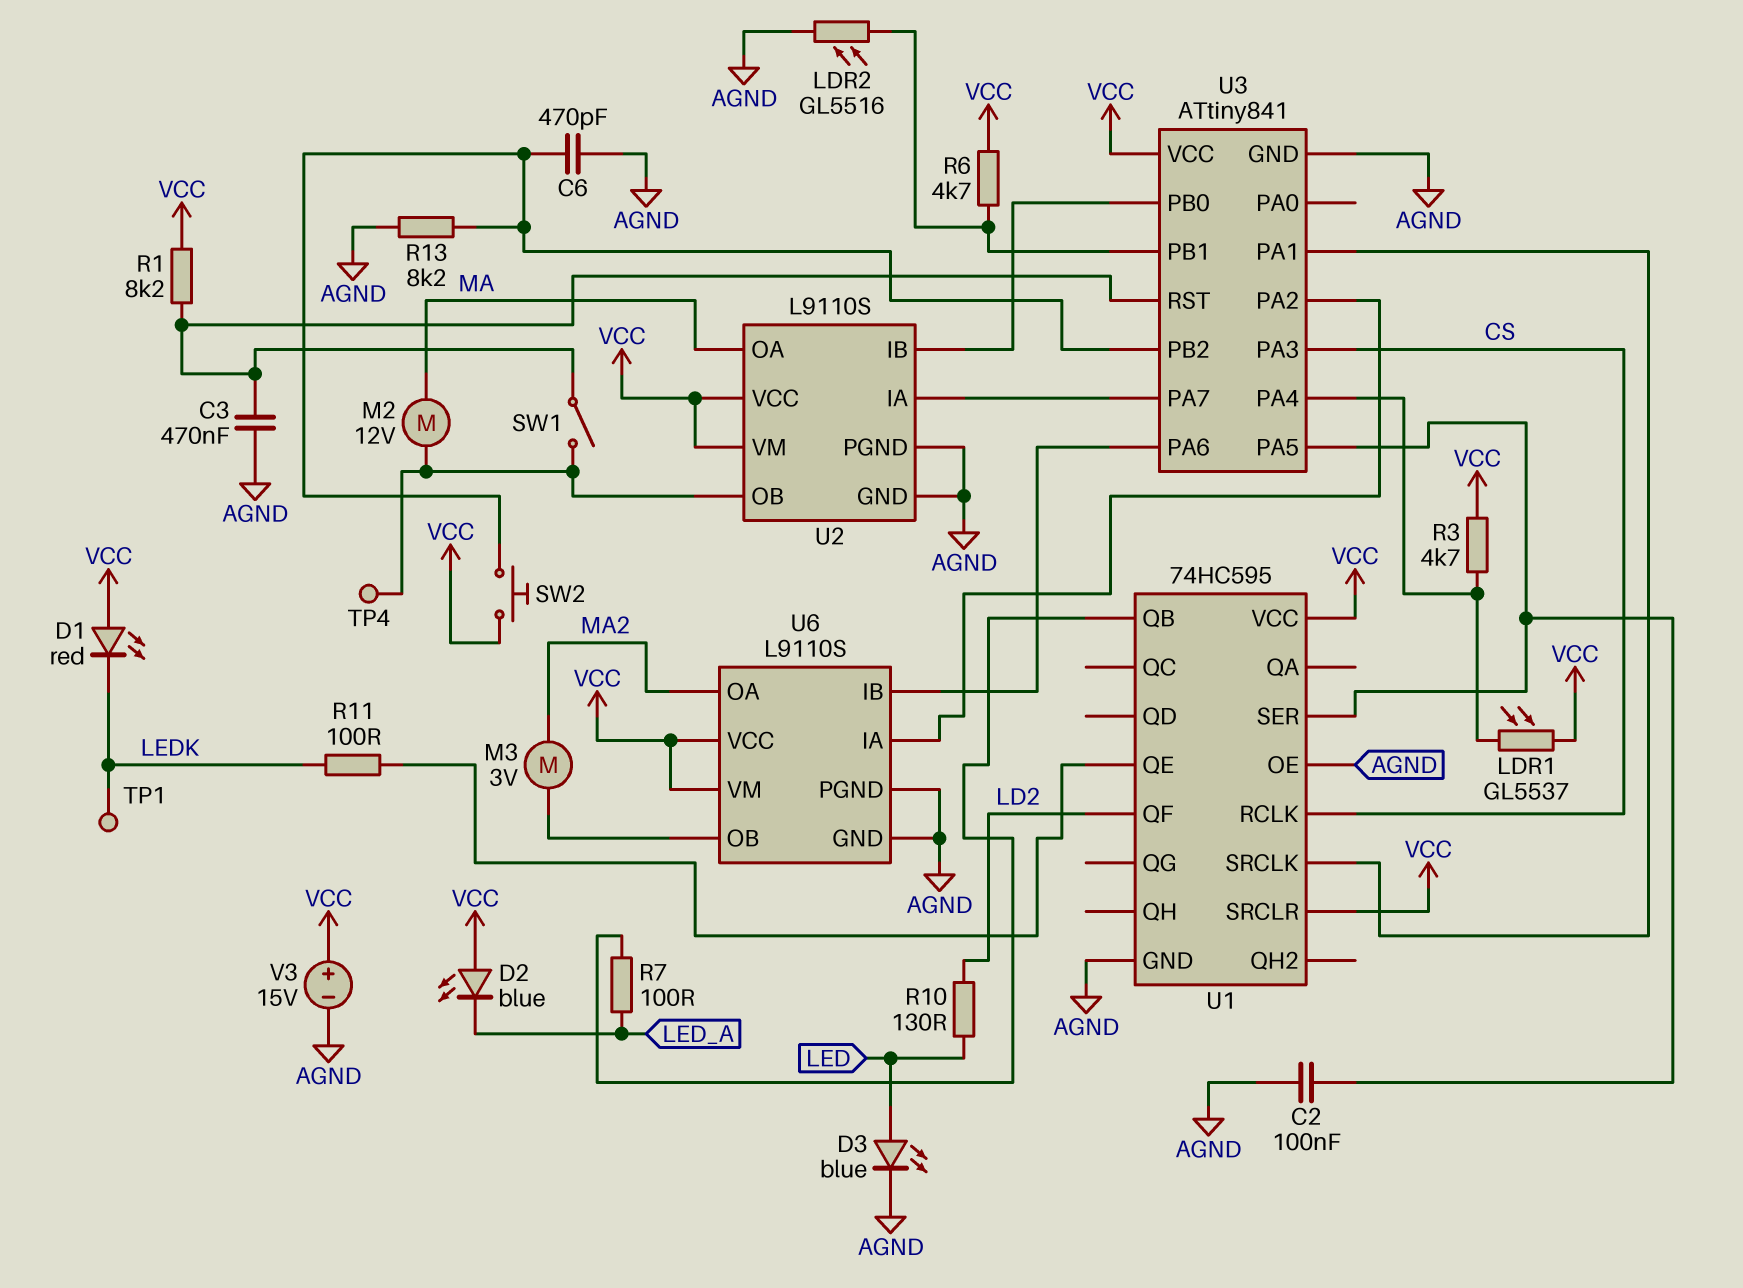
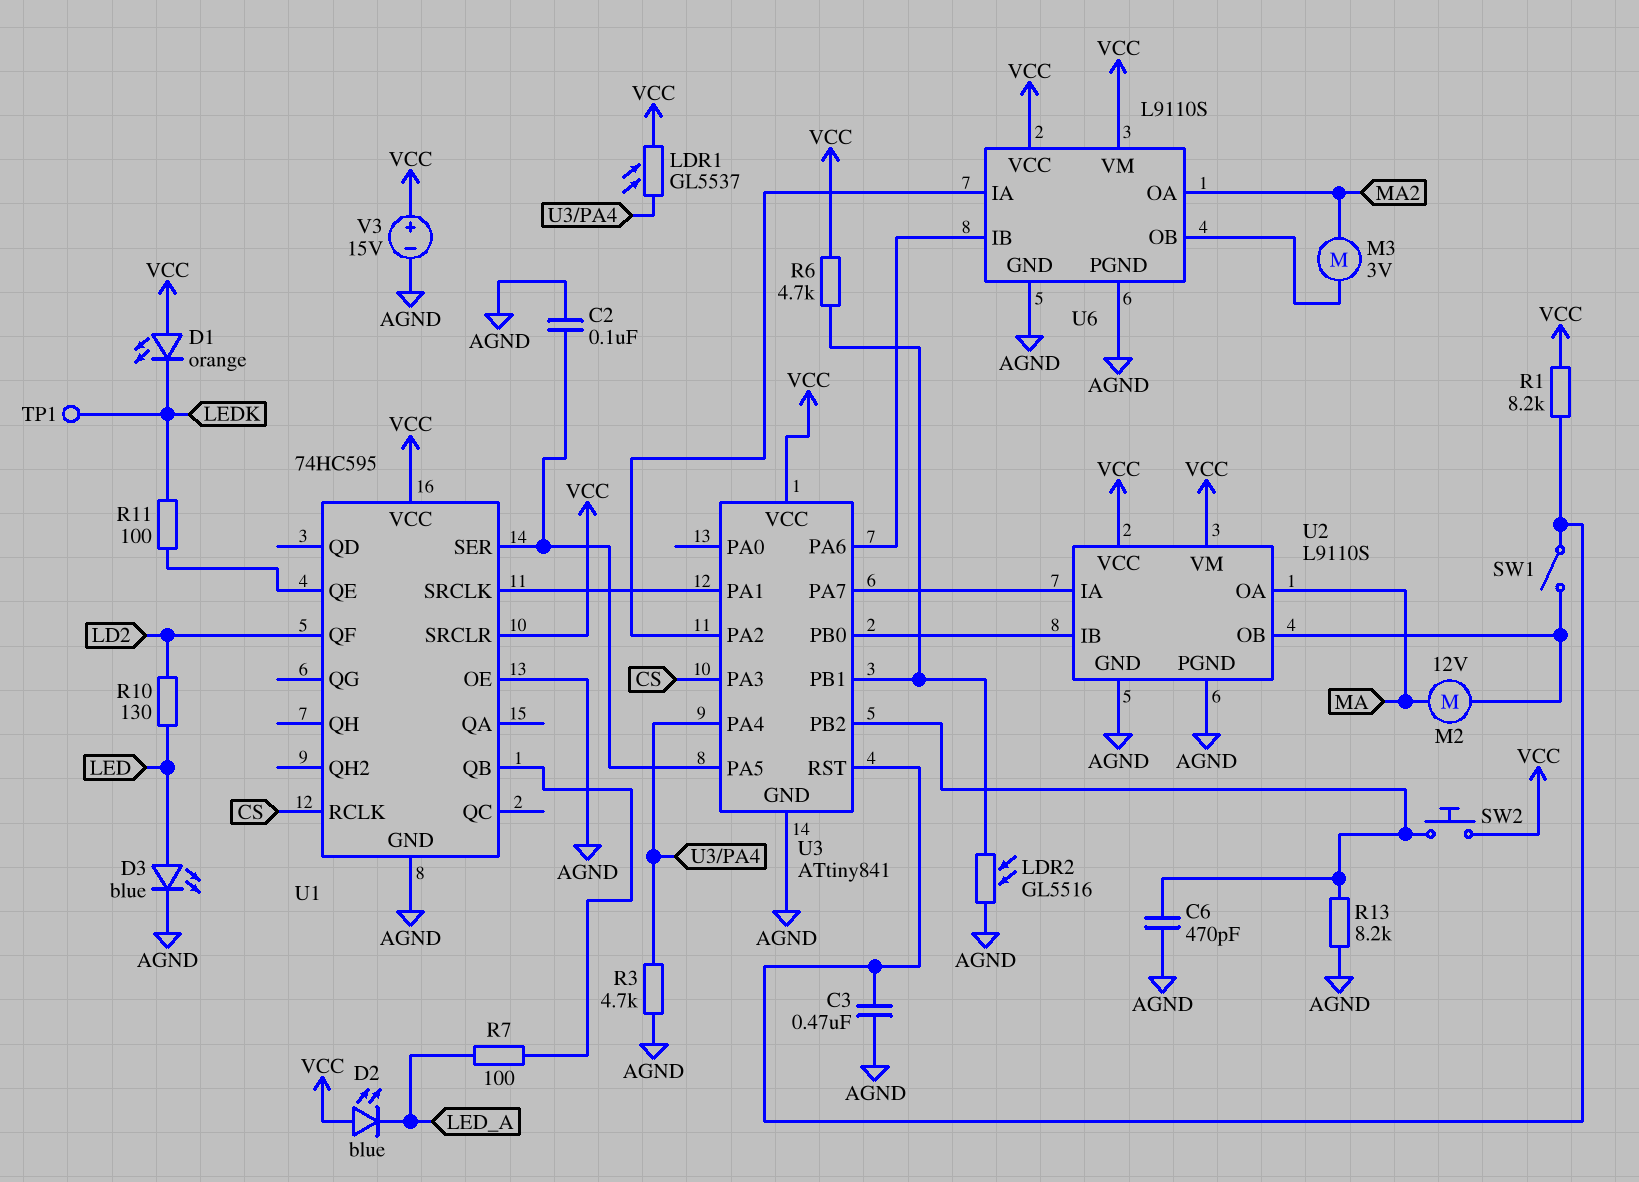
D1: LED red (A VCC, K LEDK) -> LED orange (A VCC, K LEDK)
R3: 4.7k (U3/PA4, VCC) -> 4.7k (AGND, U3/PA4)
TP4: test point (U2/OB) -> none

